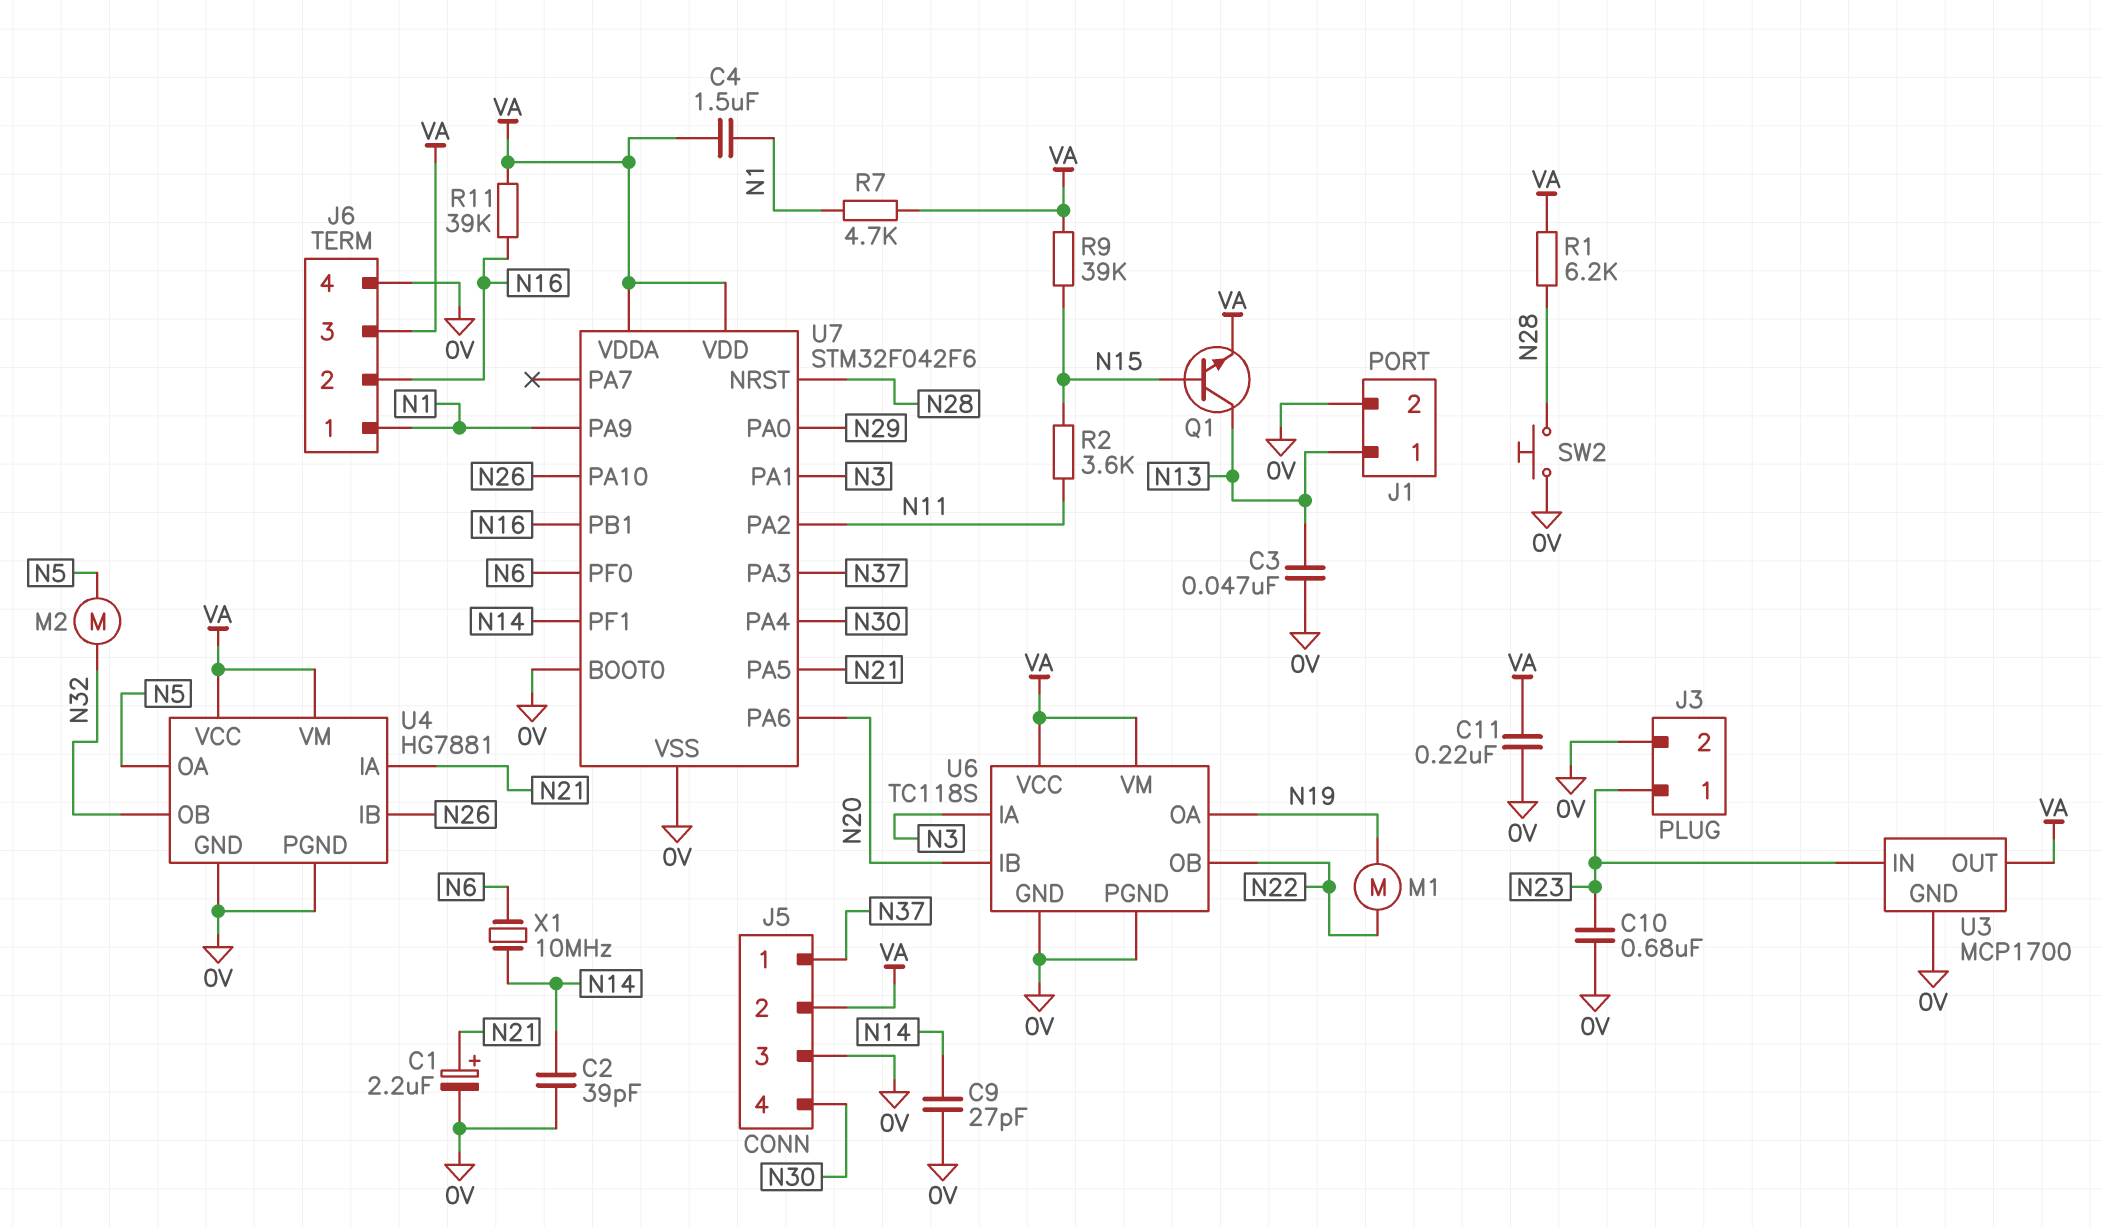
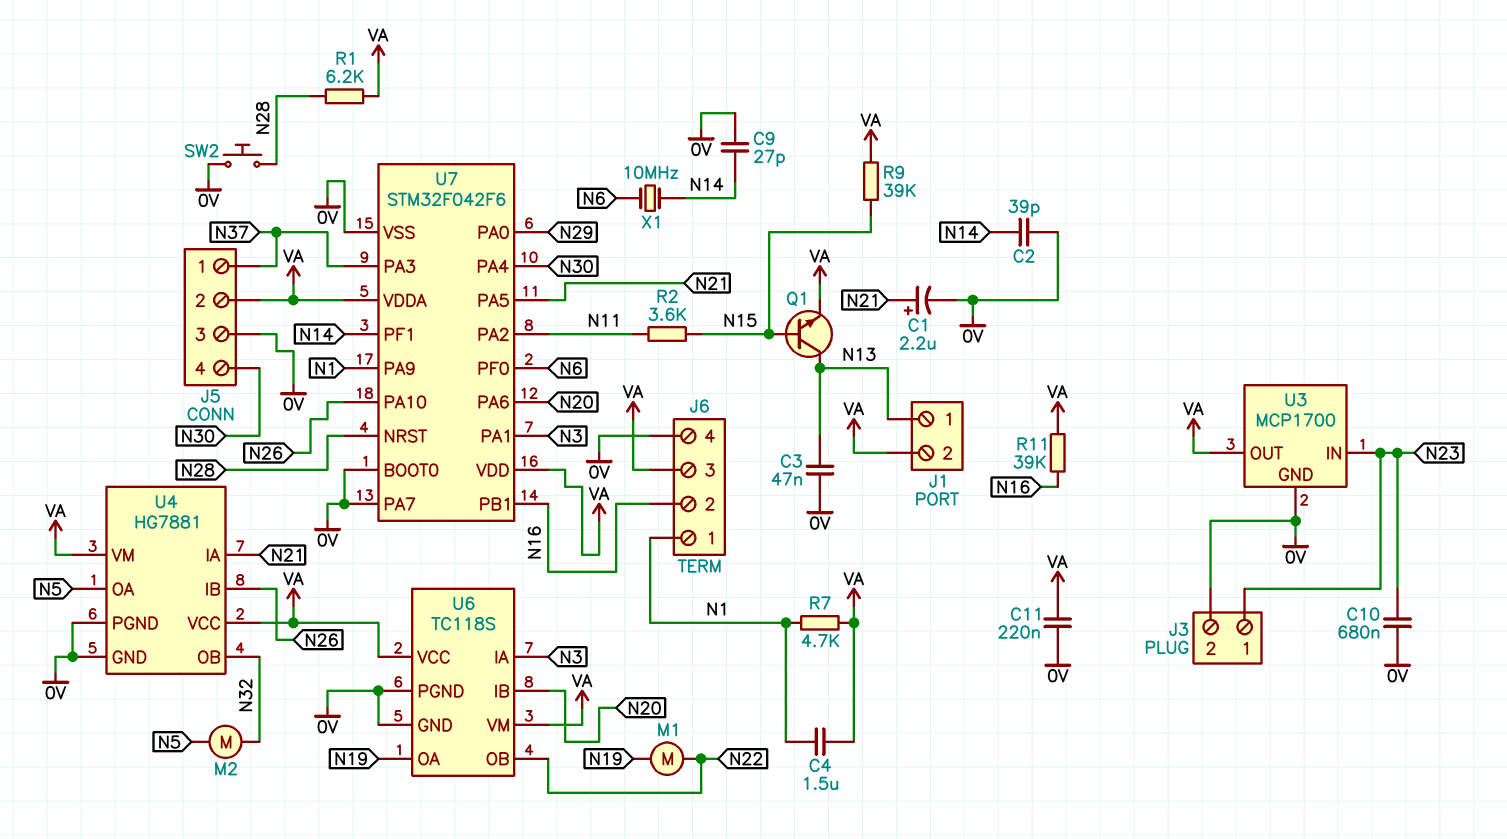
J1 pin 2: 0V -> VA
U7 pin PA7: none -> 0V

